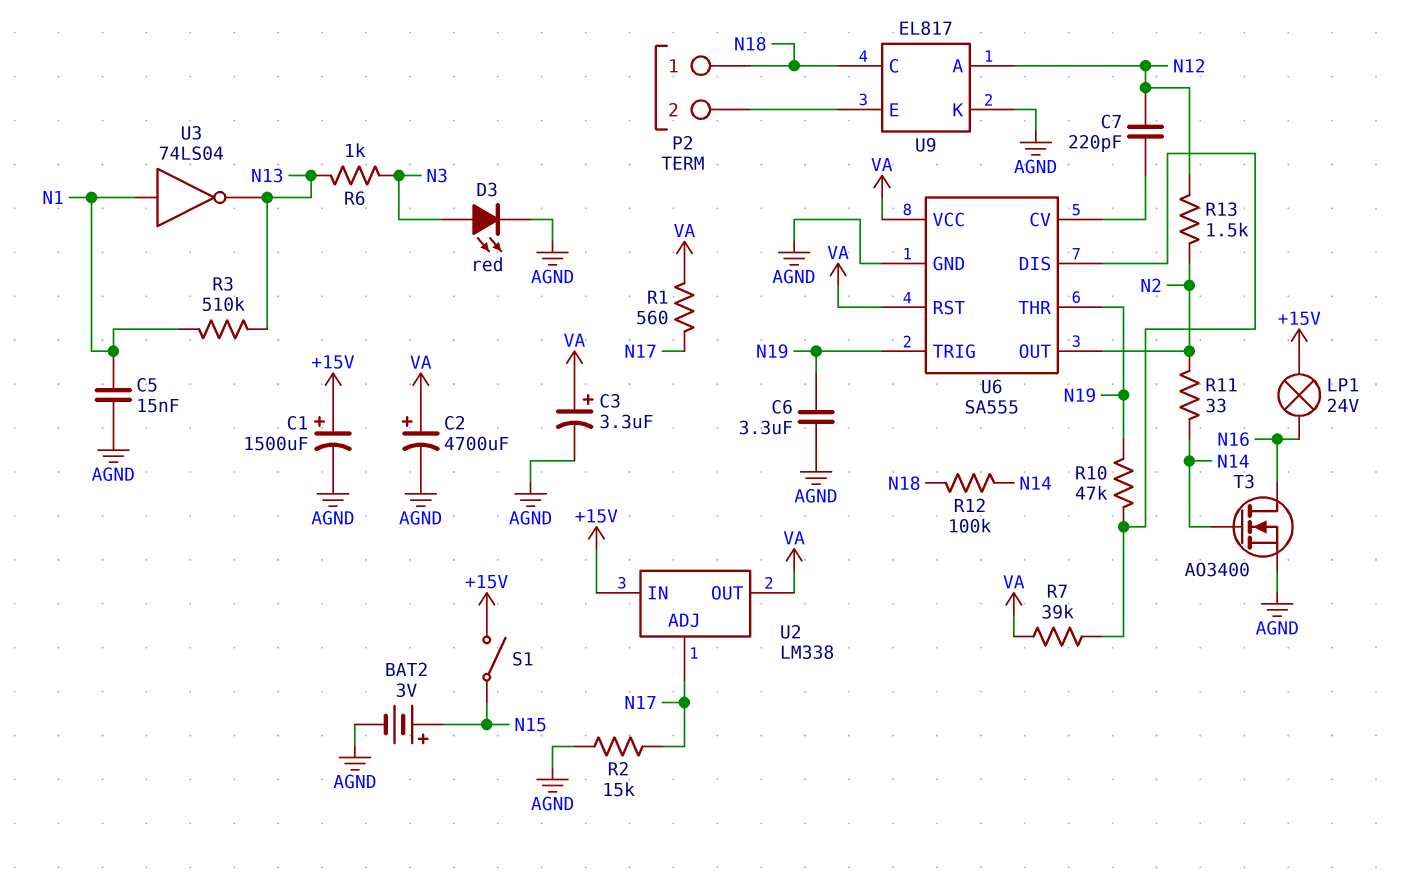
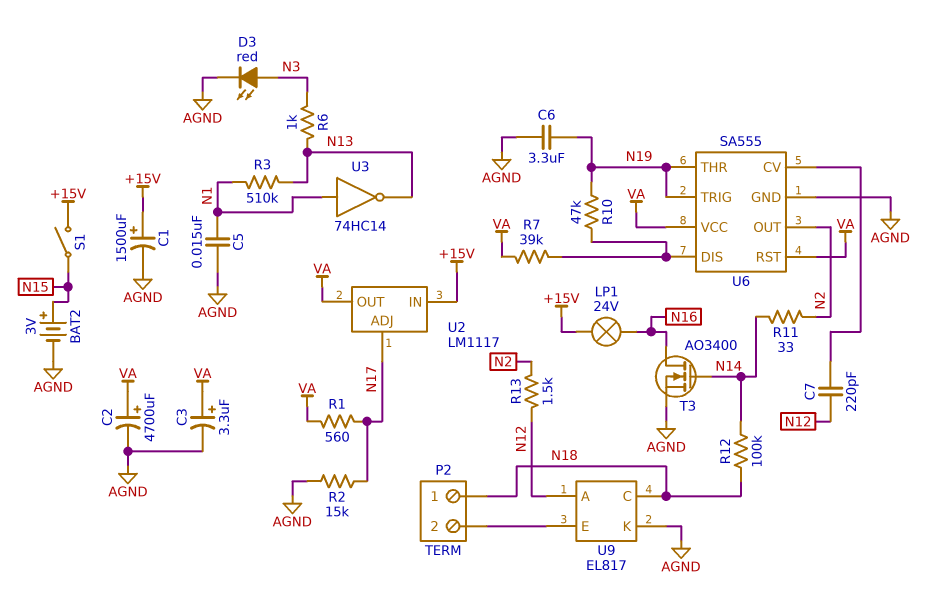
U2: LM338 -> LM1117
U3: NOT 74LS04 (in N1, out N13) -> NOT 74HC14 (in N1, out N13)

